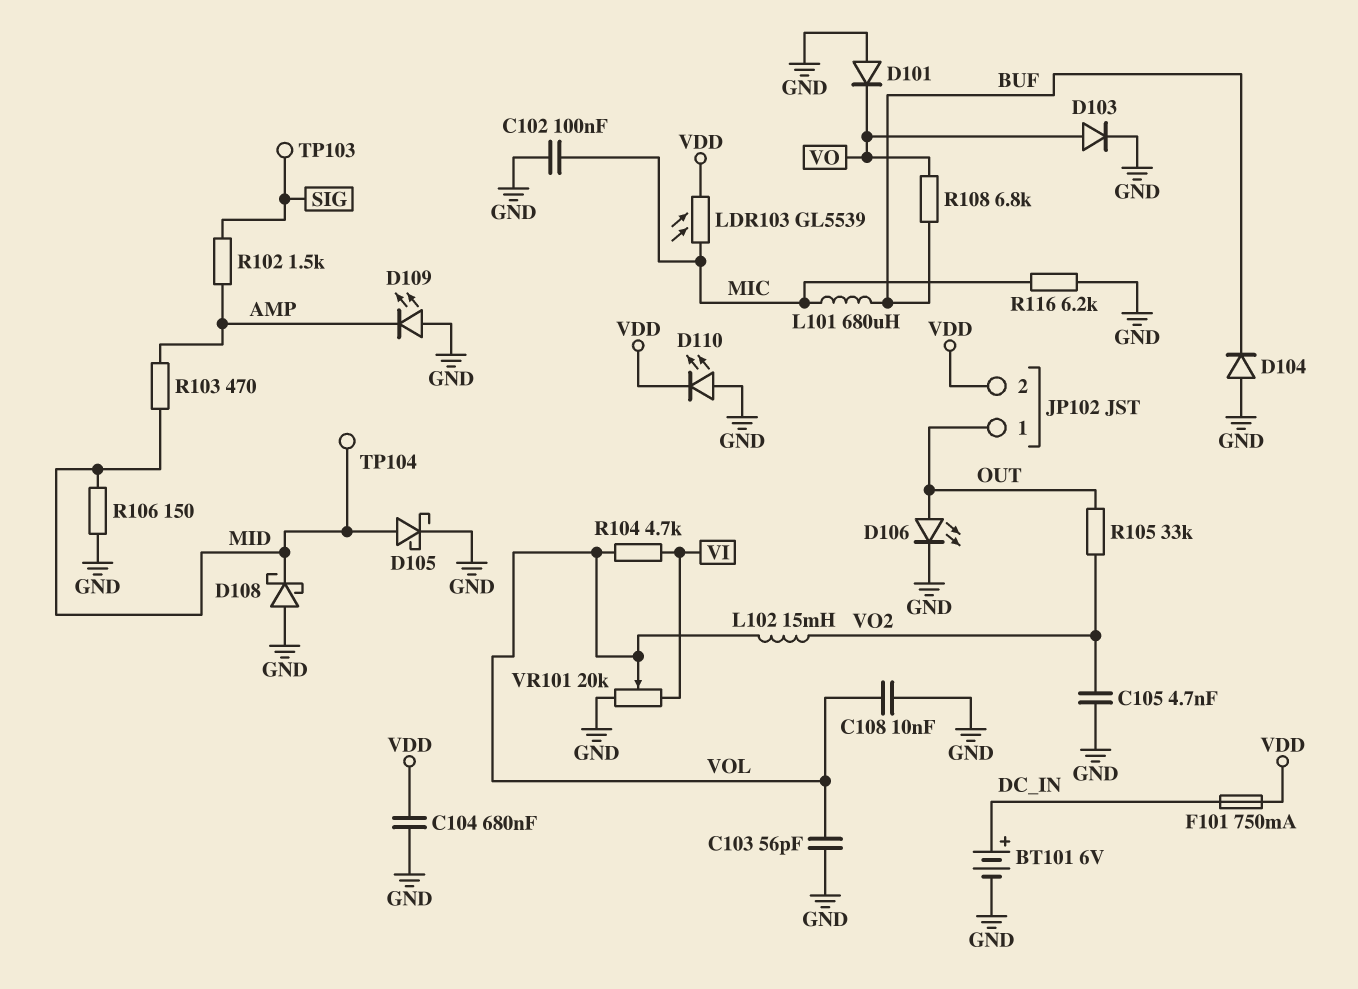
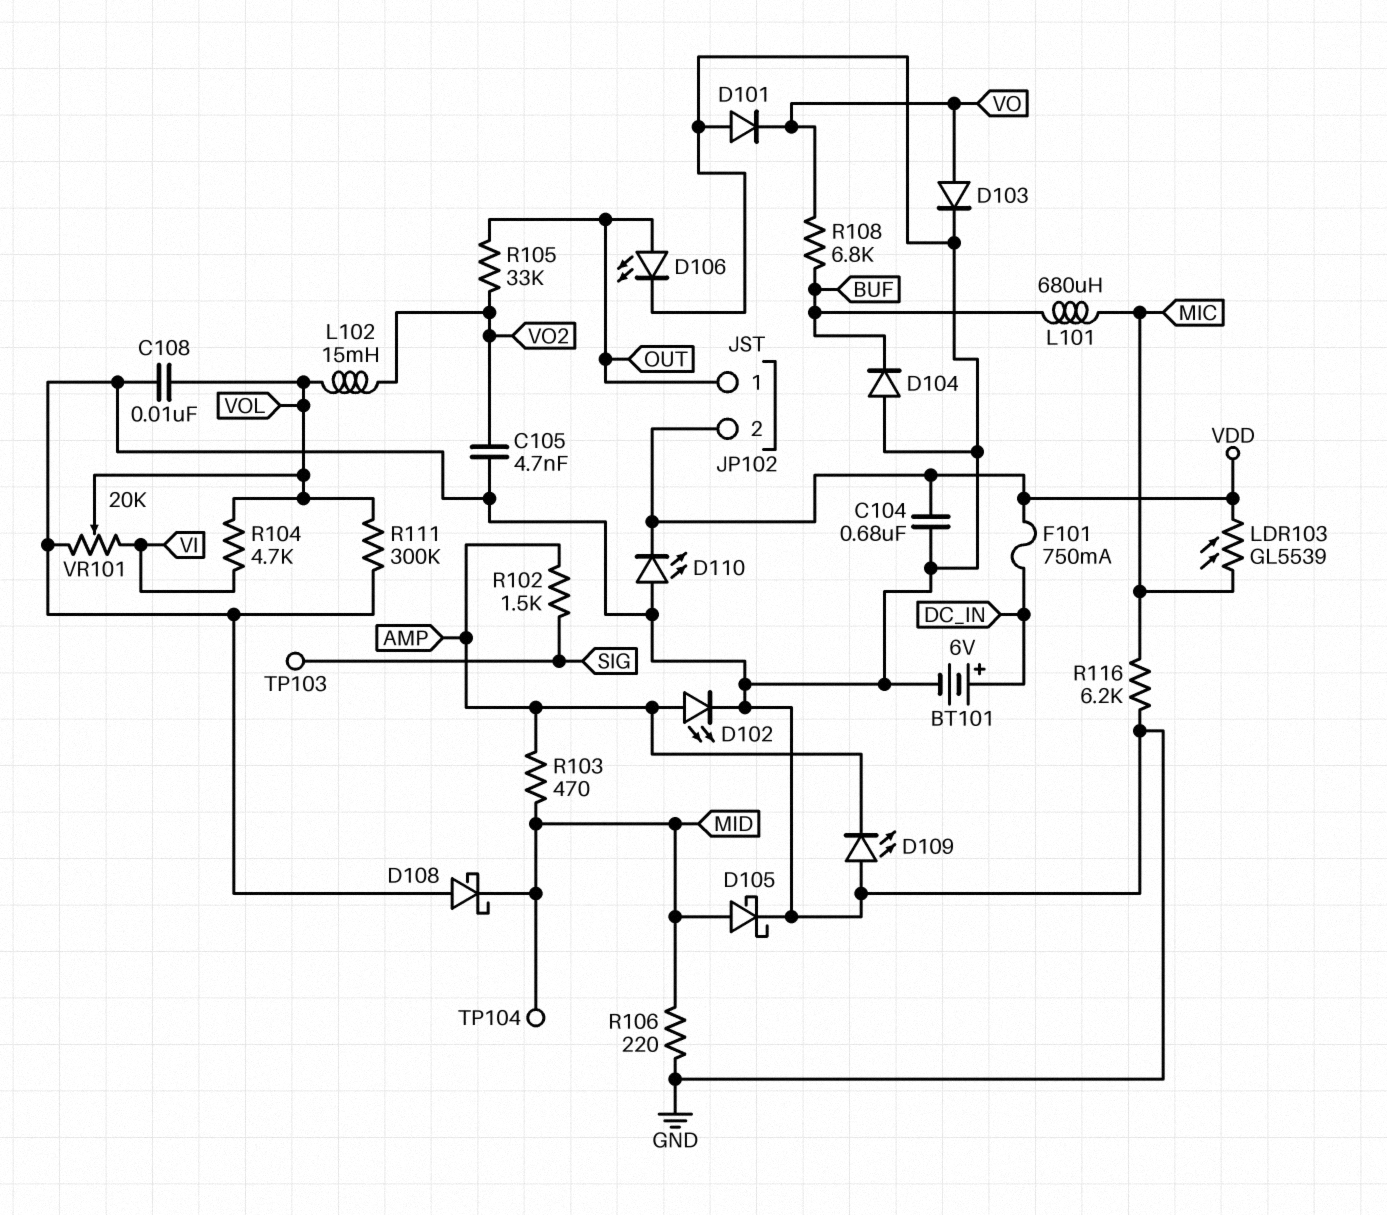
C102: 100nF (GND, MIC) -> none
C103: 56pF (GND, VOL) -> none
D102: none -> LED (A AMP, K GND)
R106: 150 (GND, MID) -> 220 (GND, MID)
R111: none -> 300k (GND, VOL)

